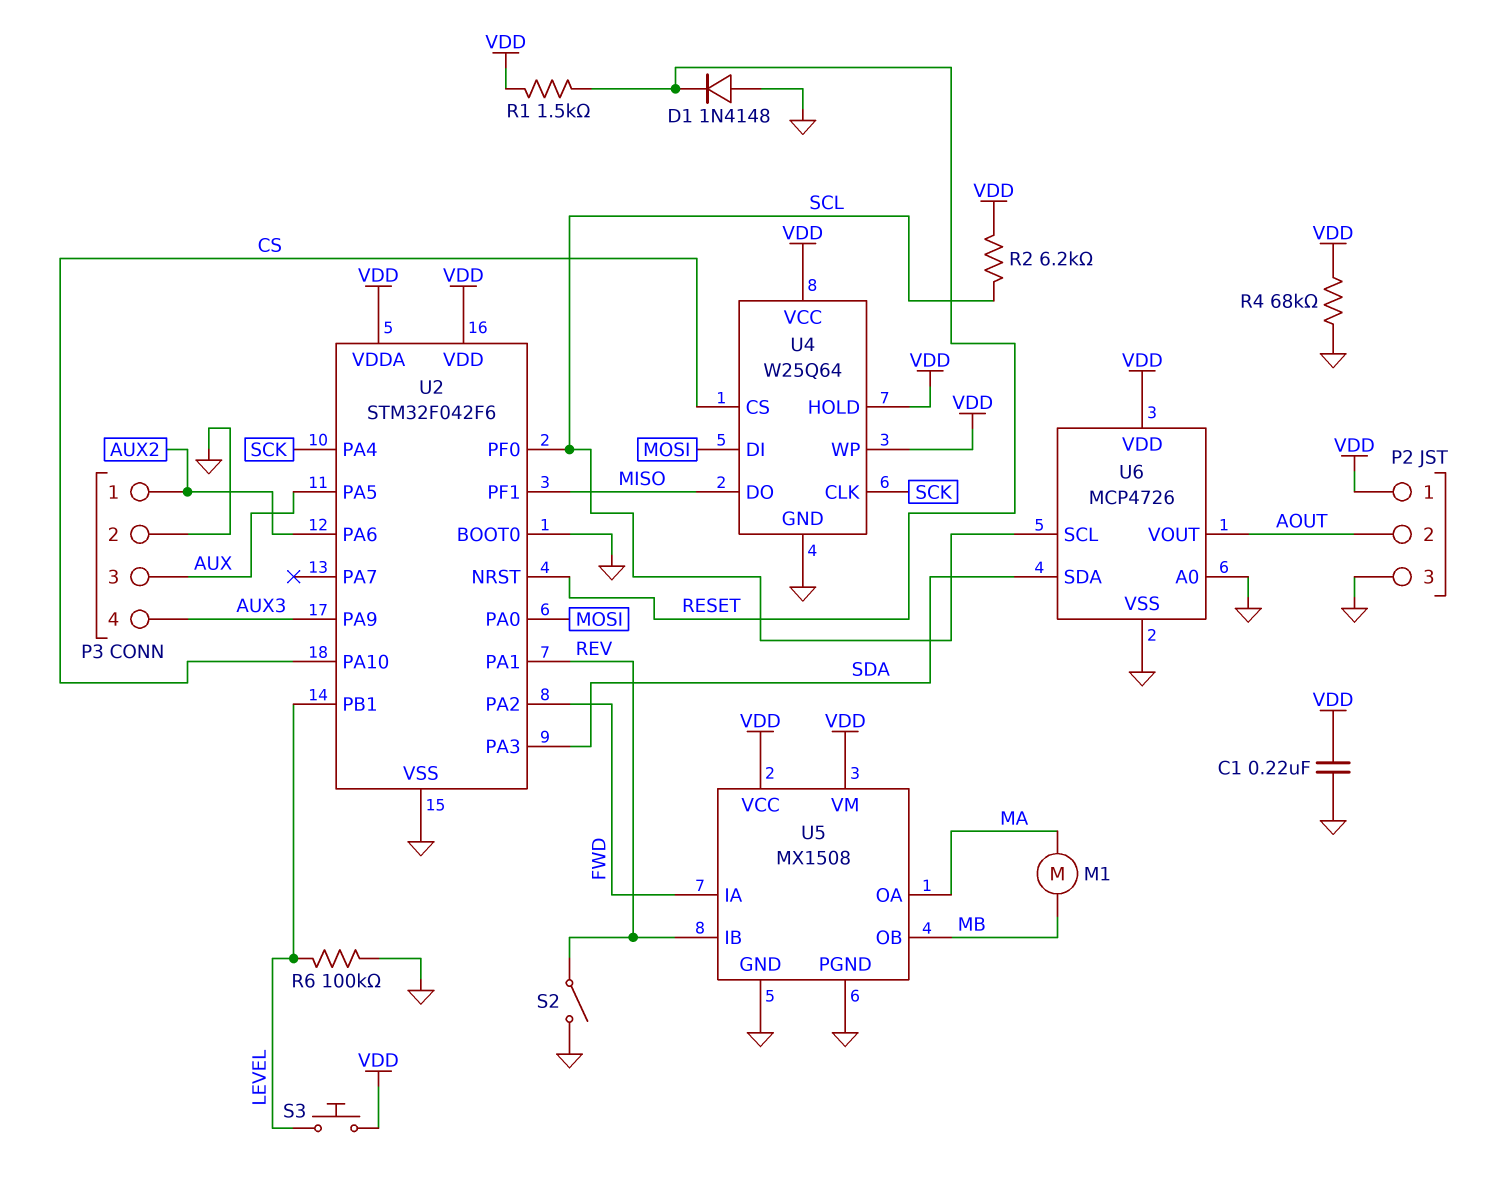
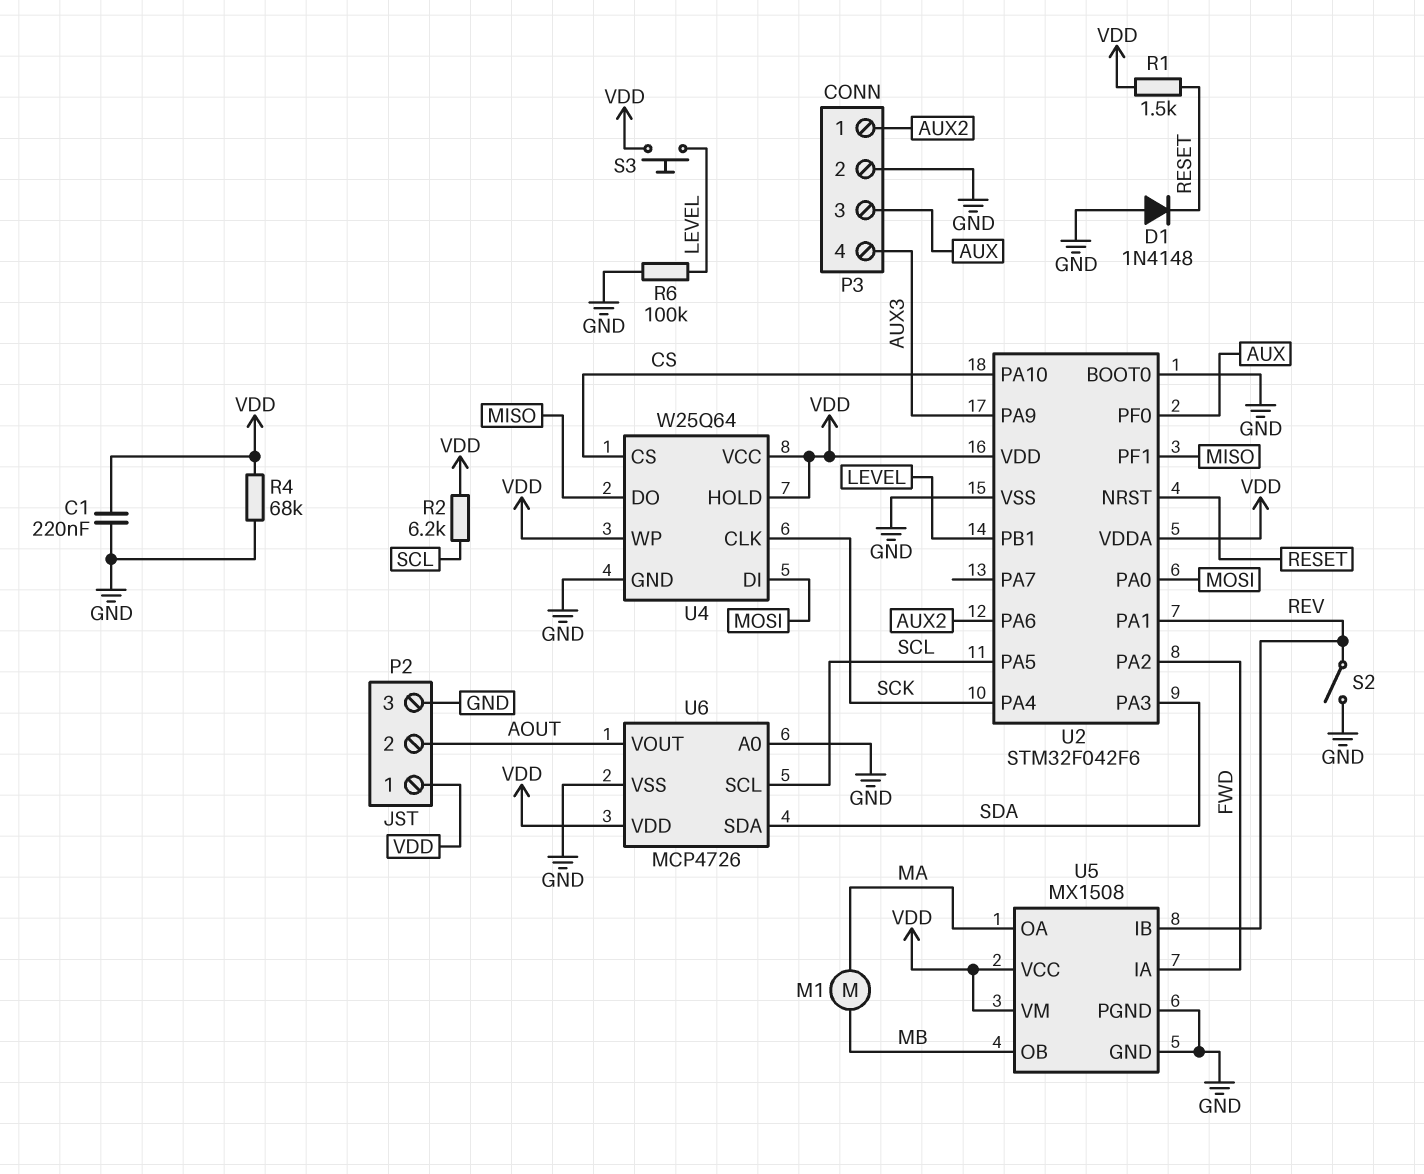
U2 pin PA5: AUX -> SCL
U2 pin PF0: SCL -> AUX

